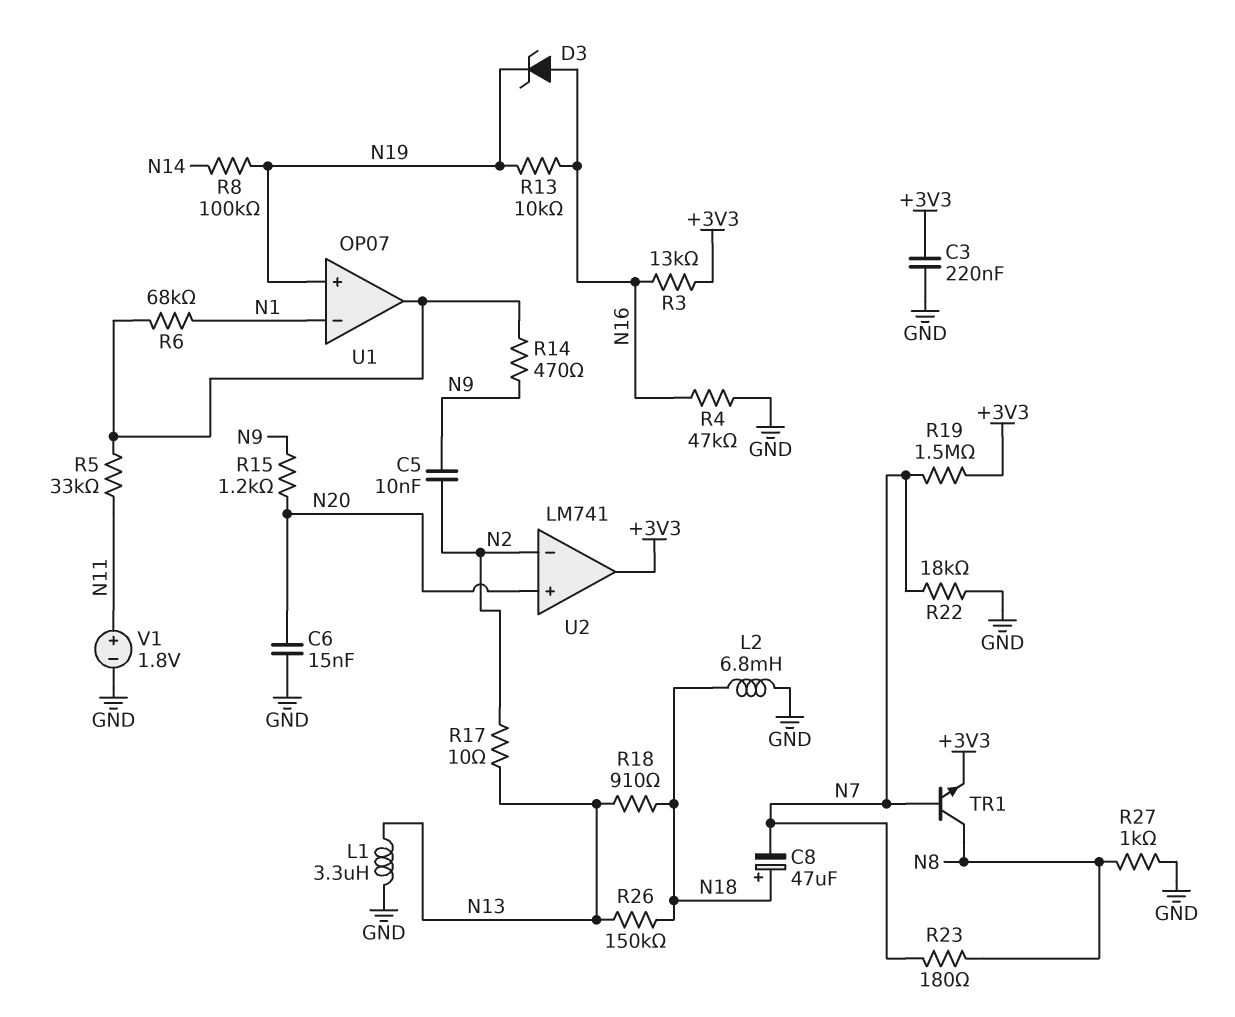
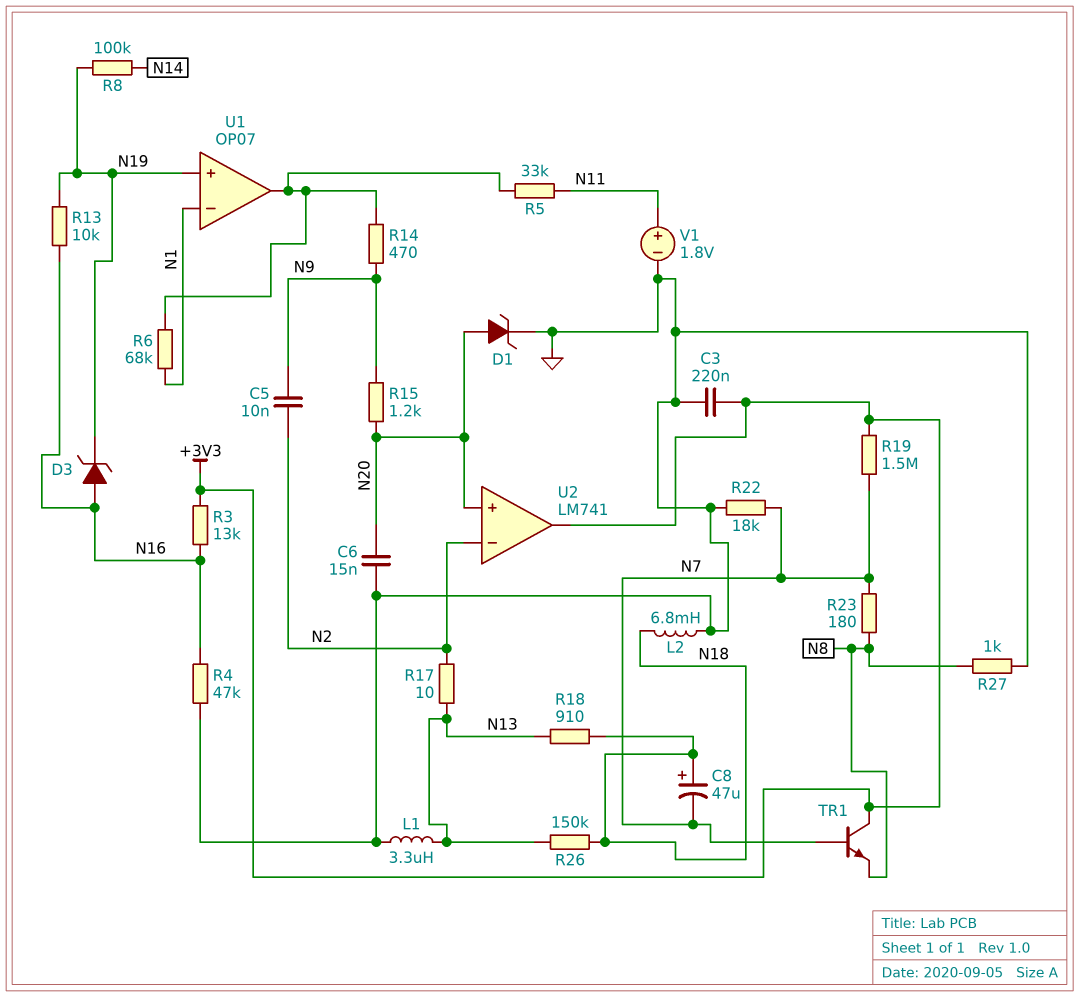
D1: none -> zener (A N20, K GND)
TR1: NPN (B N7, C N8, E +3V3) -> NPN (B N7, C +3V3, E N8)

